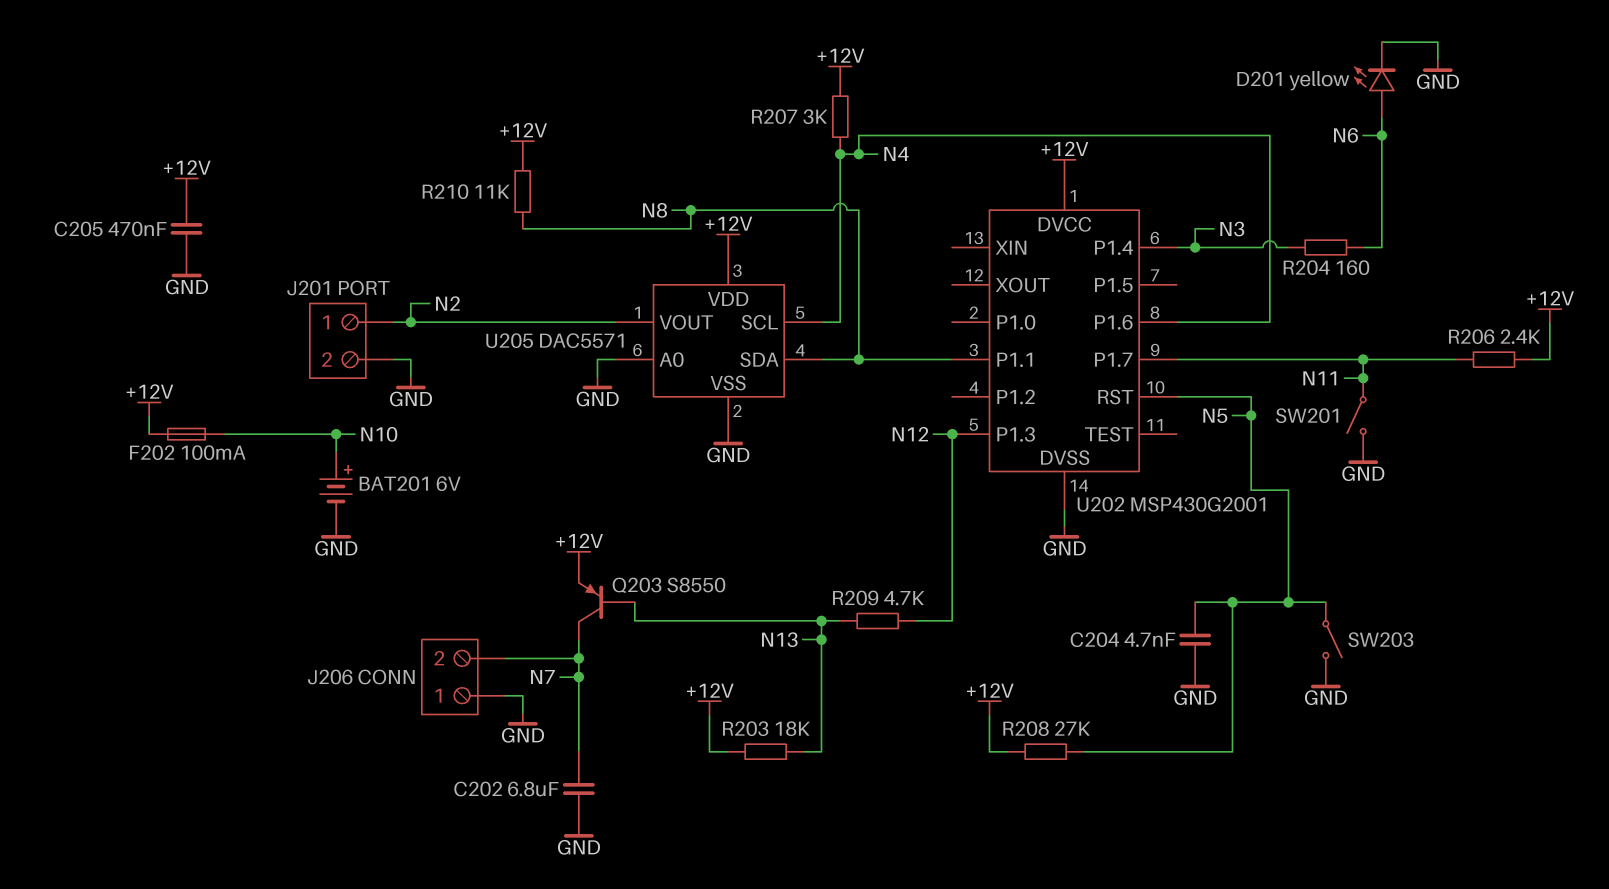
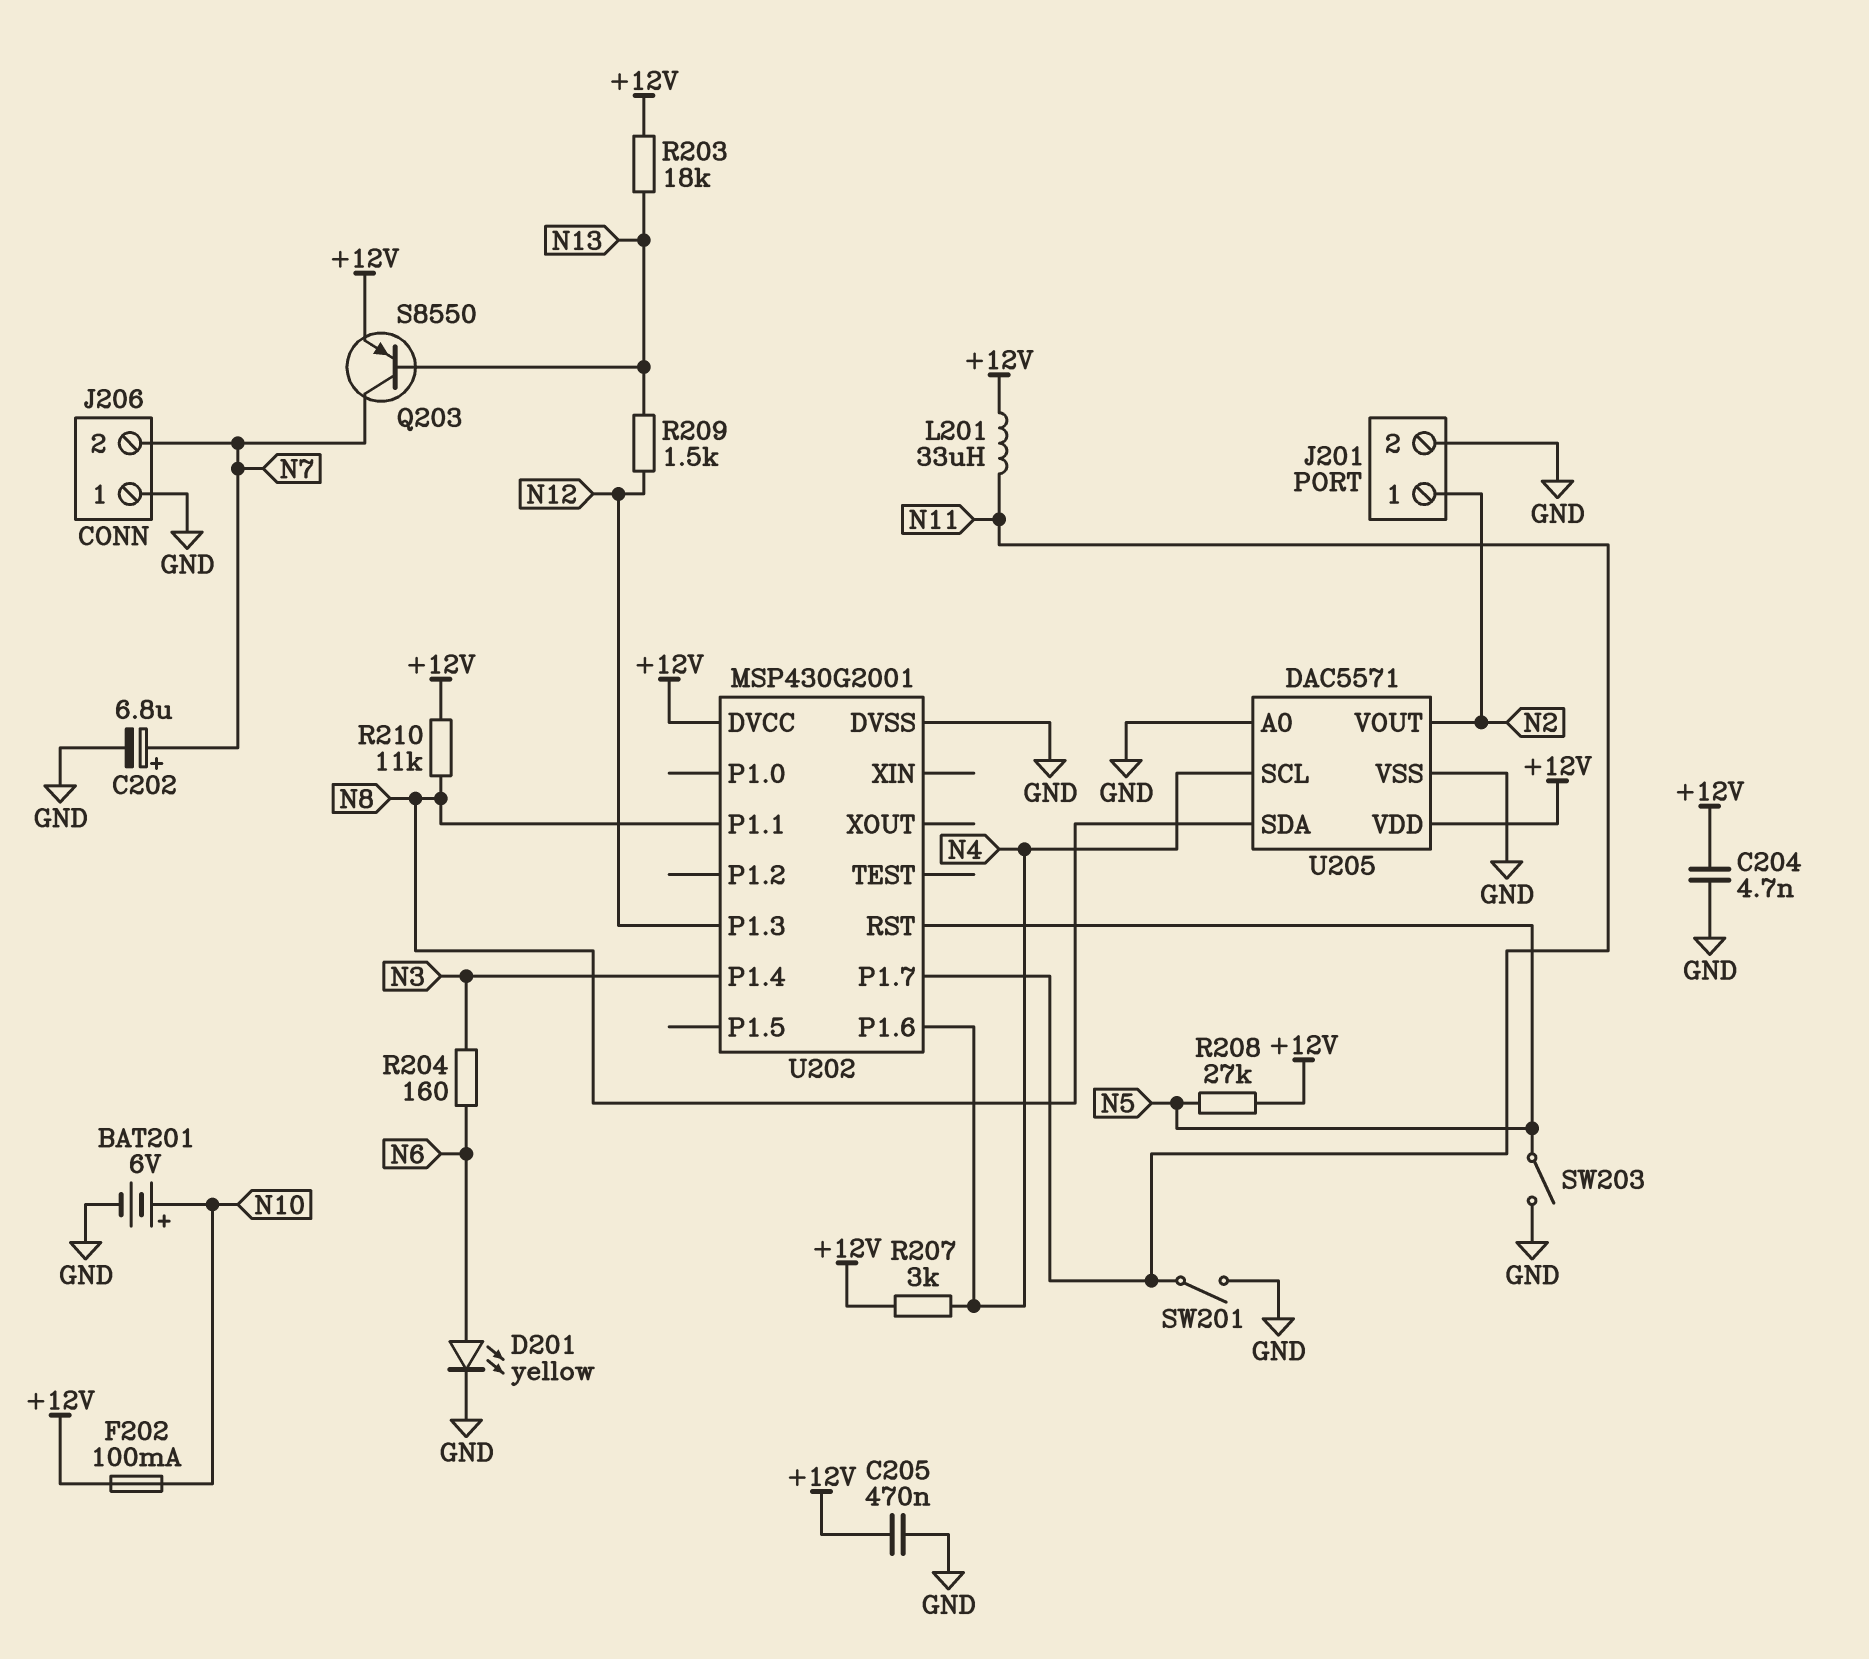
C202: 6.8uF (GND, N7) -> 6.8uF (plus N7, minus GND)
C204: 4.7nF (GND, N5) -> 4.7nF (+12V, GND)
L201: none -> 33uH (+12V, N11)
R206: 2.4k (+12V, N11) -> none
R209: 4.7k (N12, N13) -> 1.5k (N12, N13)

